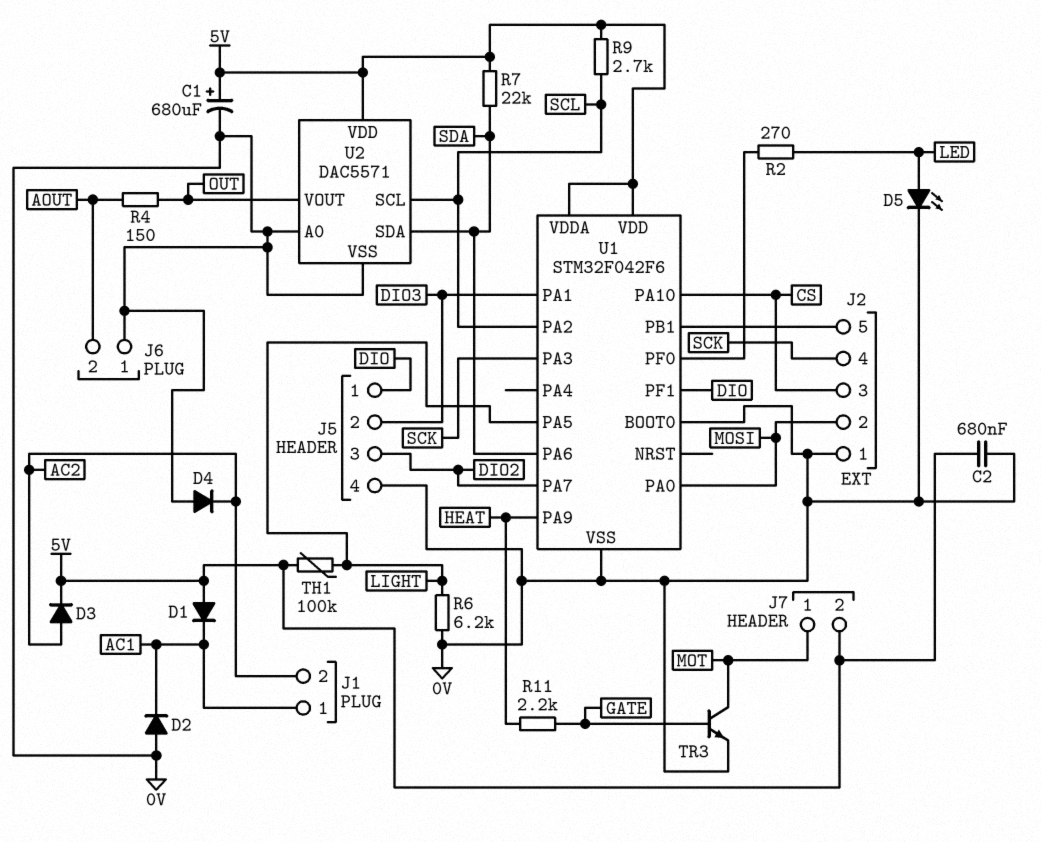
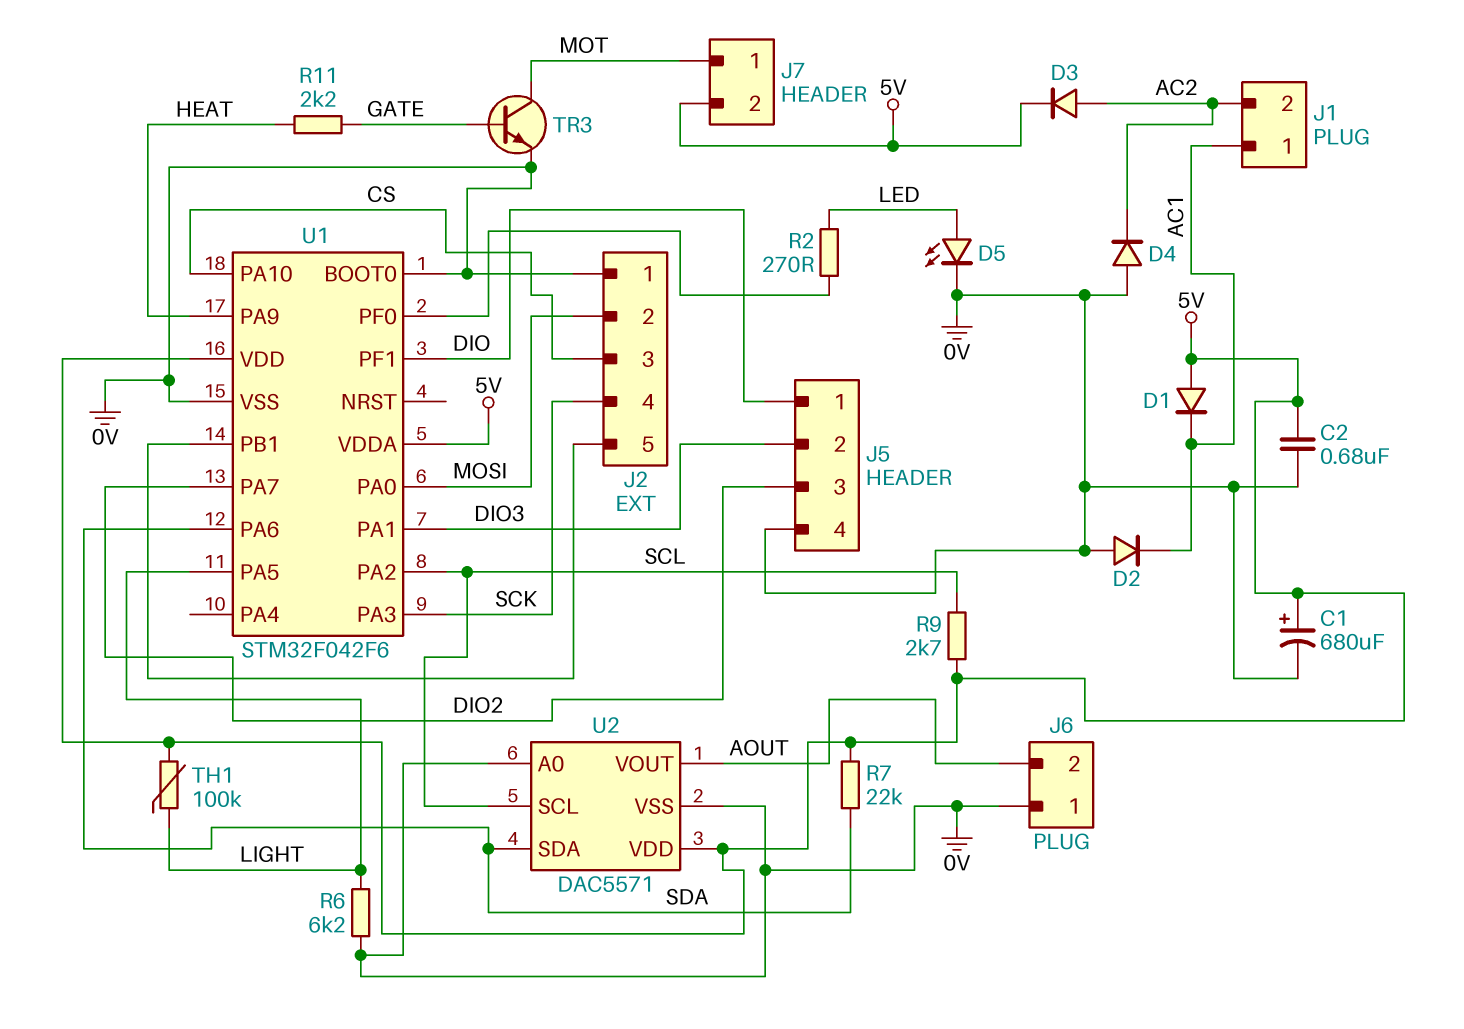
R4: 150 (AOUT, OUT) -> none
U2 pin VOUT: OUT -> AOUT

